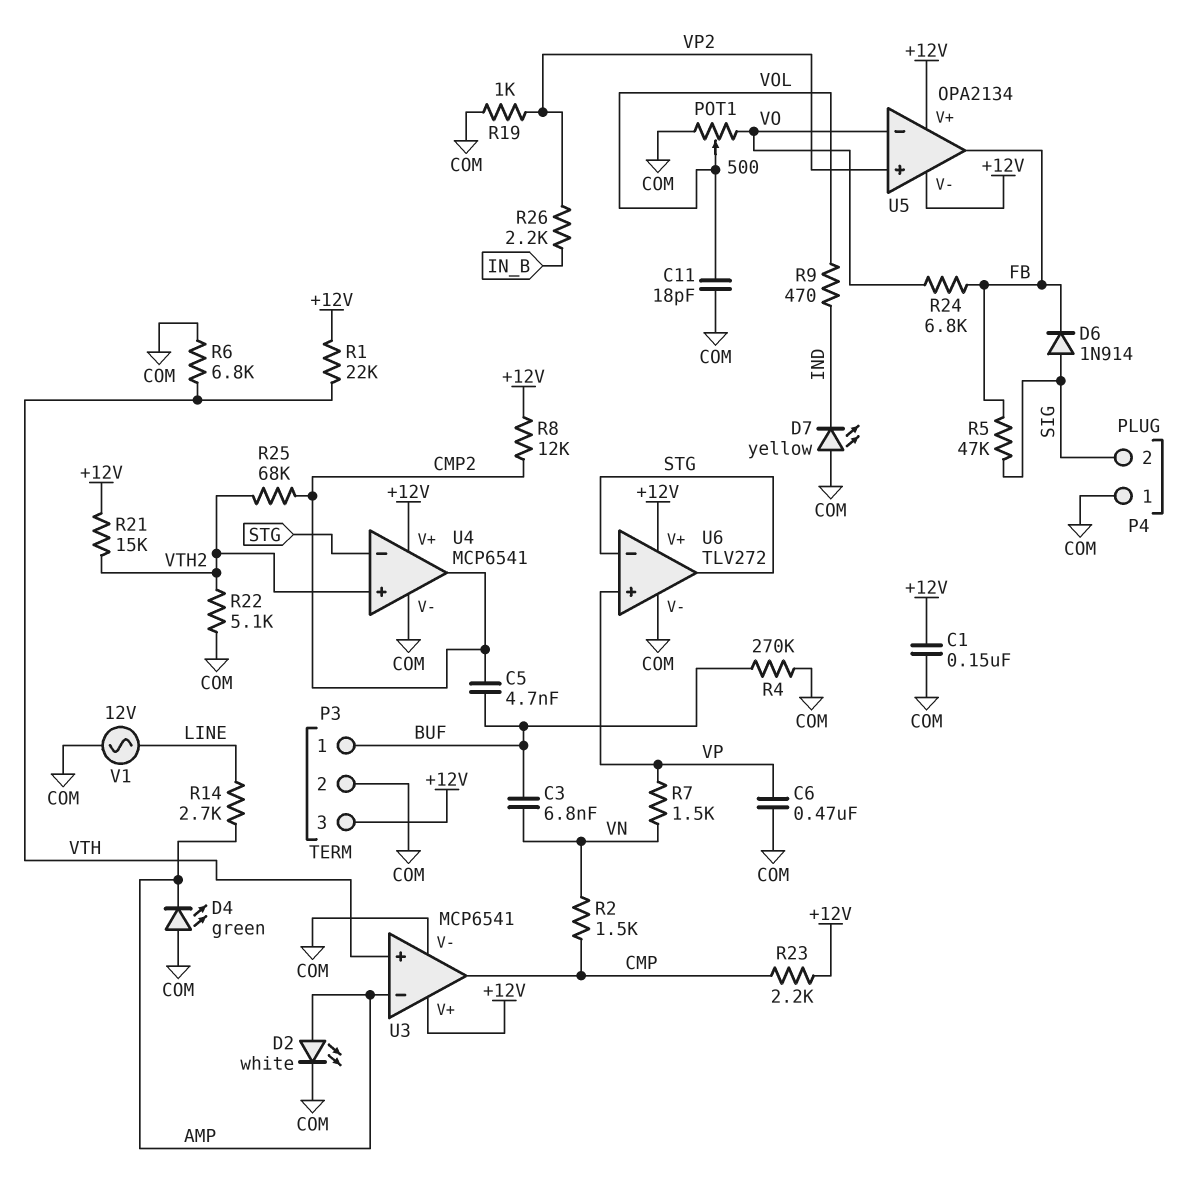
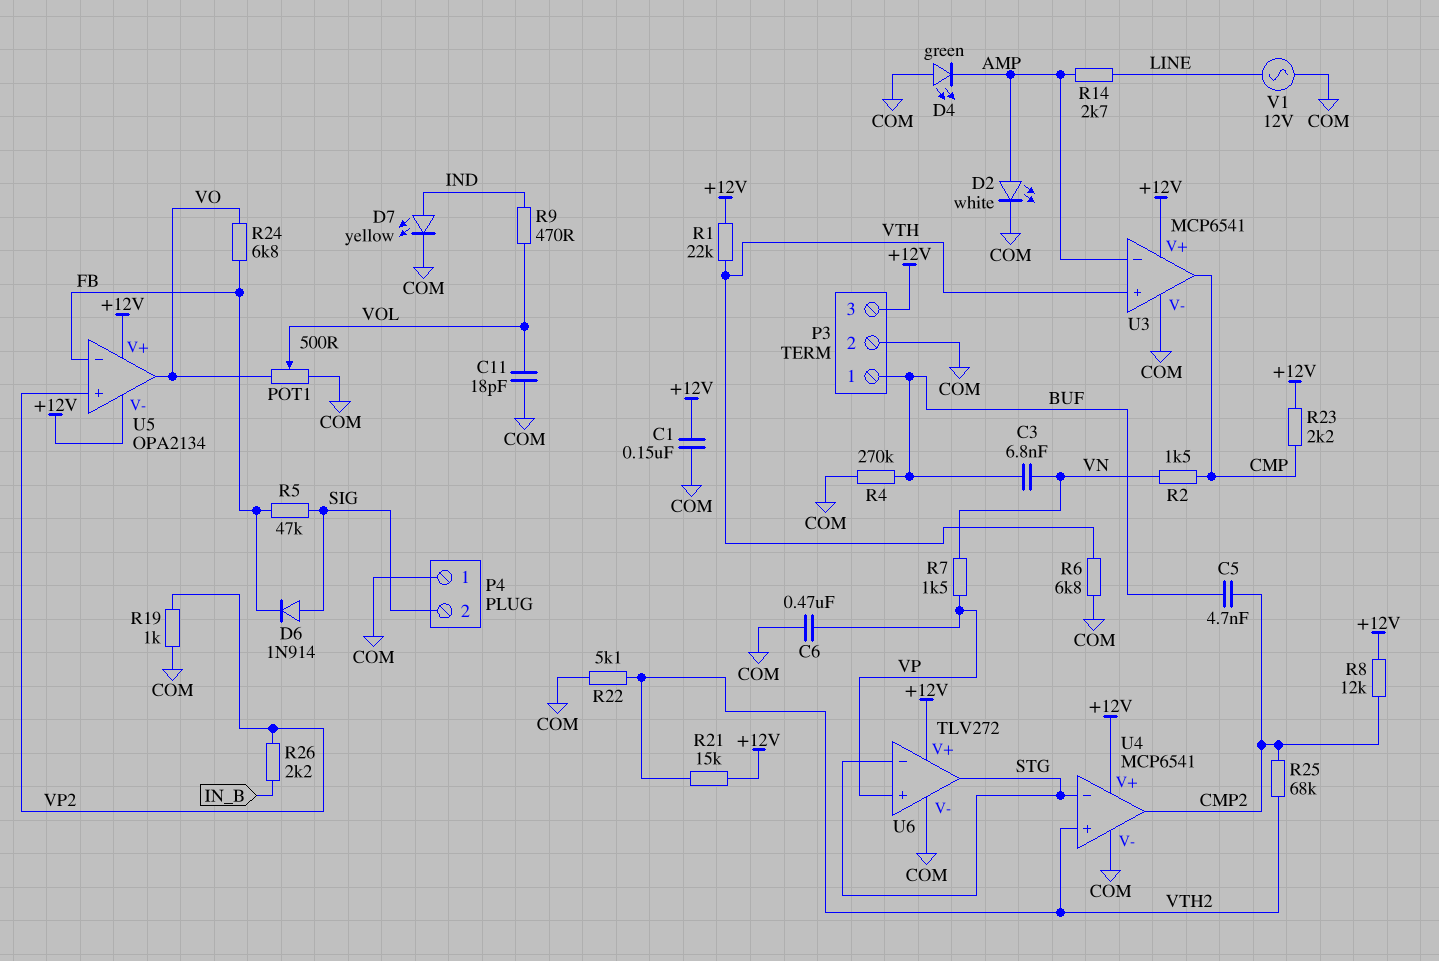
D7: LED yellow (A COM, K IND) -> LED yellow (A IND, K COM)
U5 pin in-: VO -> FB
U5 pin out: FB -> VO

